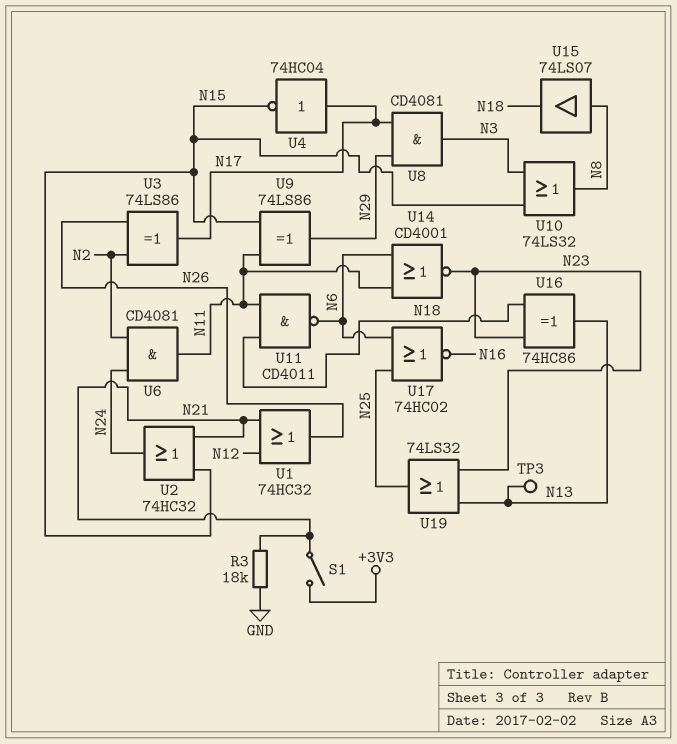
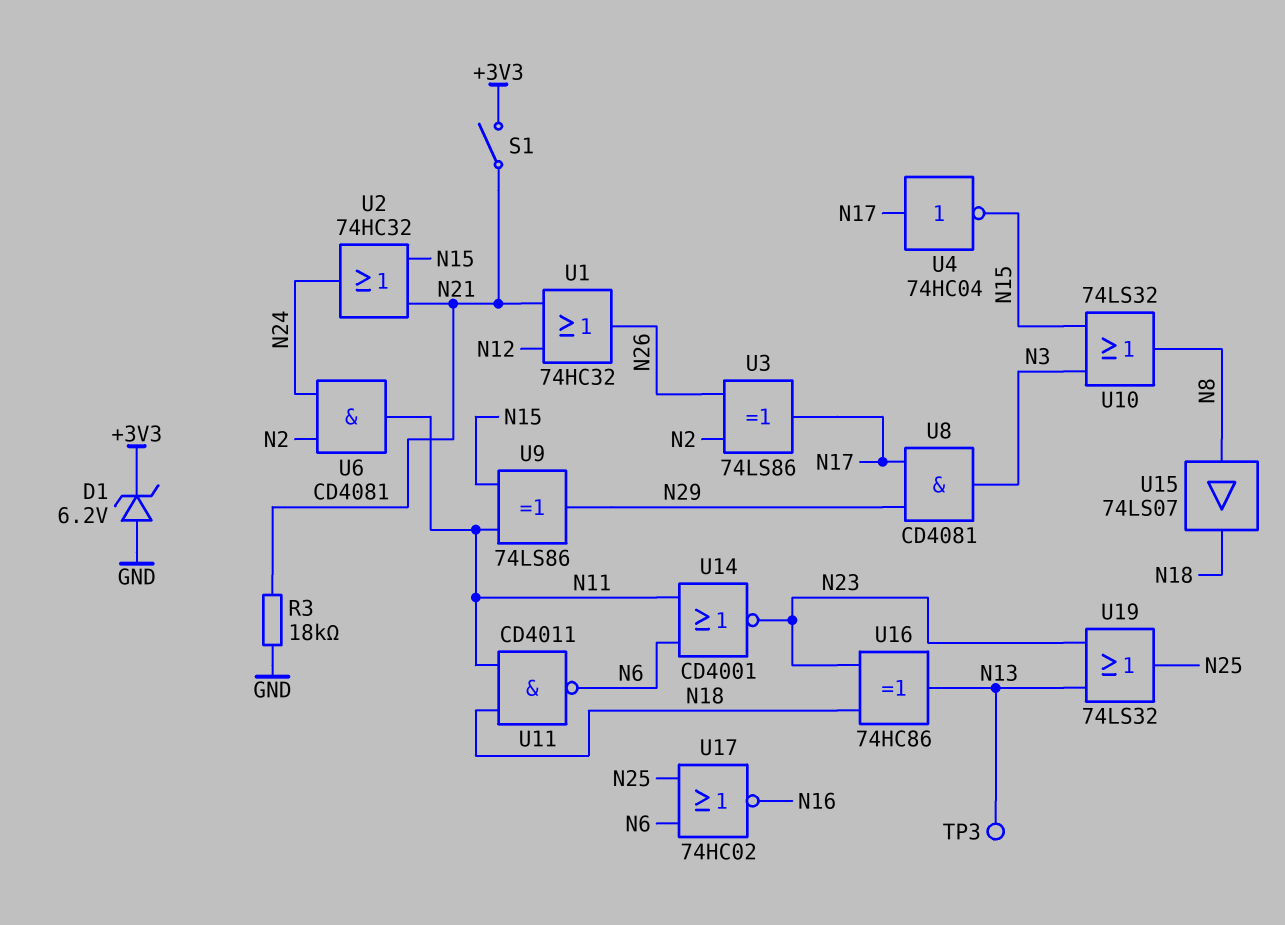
D1: none -> zener 6.2V (A GND, K +3V3)

